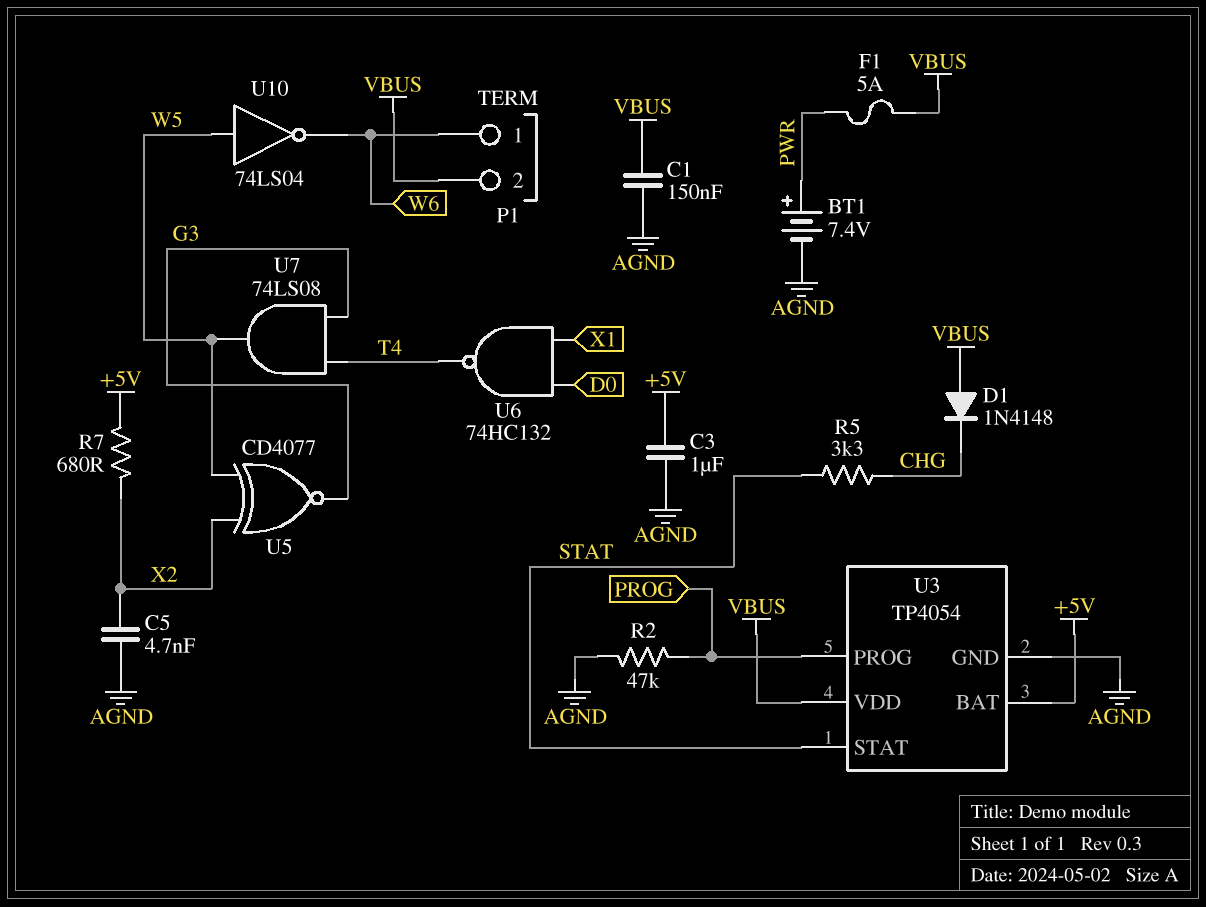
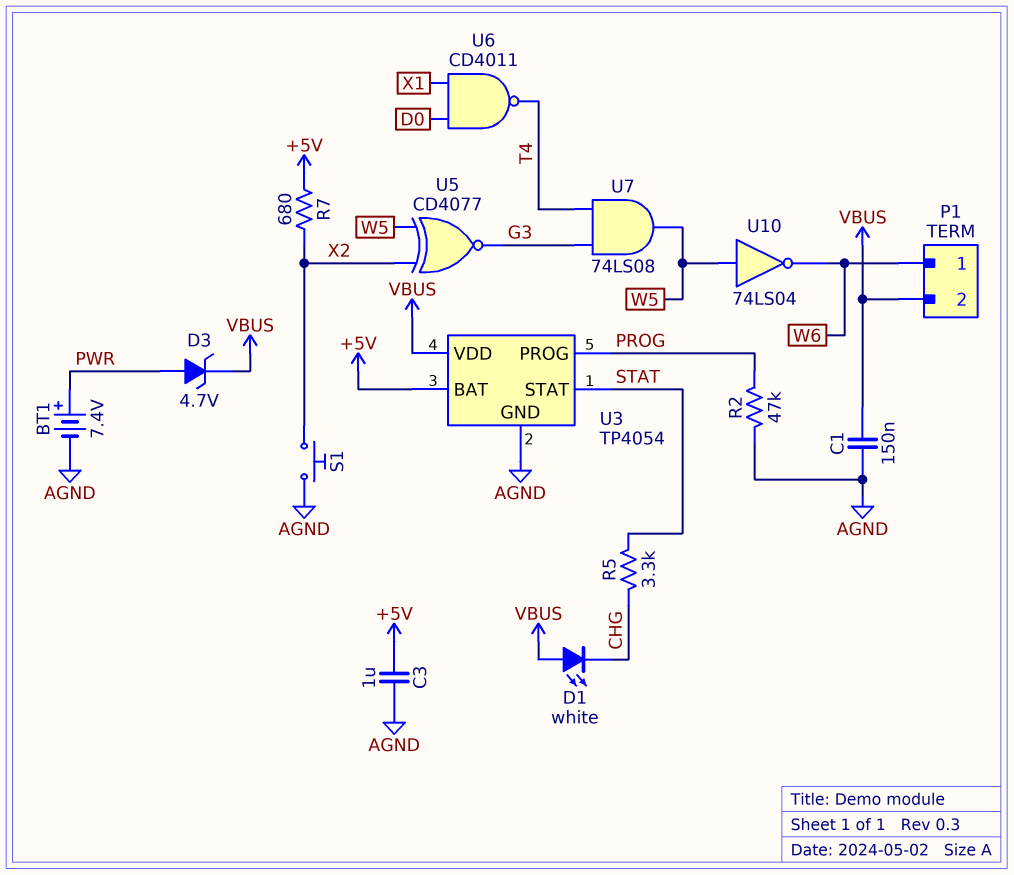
C5: 4.7nF (AGND, X2) -> none
D1: diode 1N4148 (A VBUS, K CHG) -> LED white (A VBUS, K CHG)
D3: none -> zener 4.7V (A PWR, K VBUS)
F1: 5A (PWR, VBUS) -> none
S1: none -> button (AGND, X2)
U6: NAND 74HC132 (in D0, in X1, out T4) -> NAND CD4011 (in D0, in X1, out T4)

